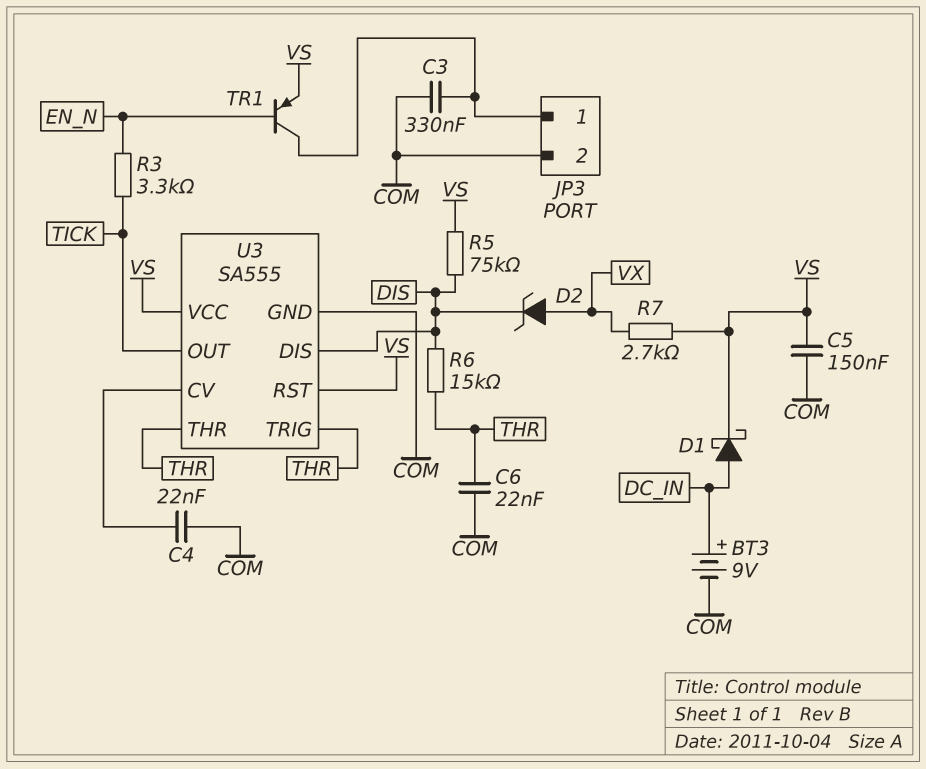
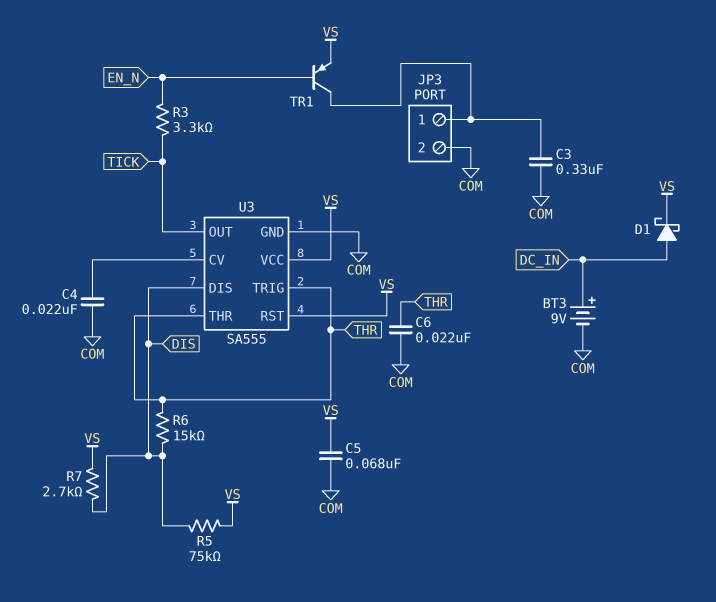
C5: 150nF (COM, VS) -> 68nF (COM, VS)
D2: zener (A VX, K DIS) -> none
R7: 2.7k (VS, VX) -> 2.7k (DIS, VS)

